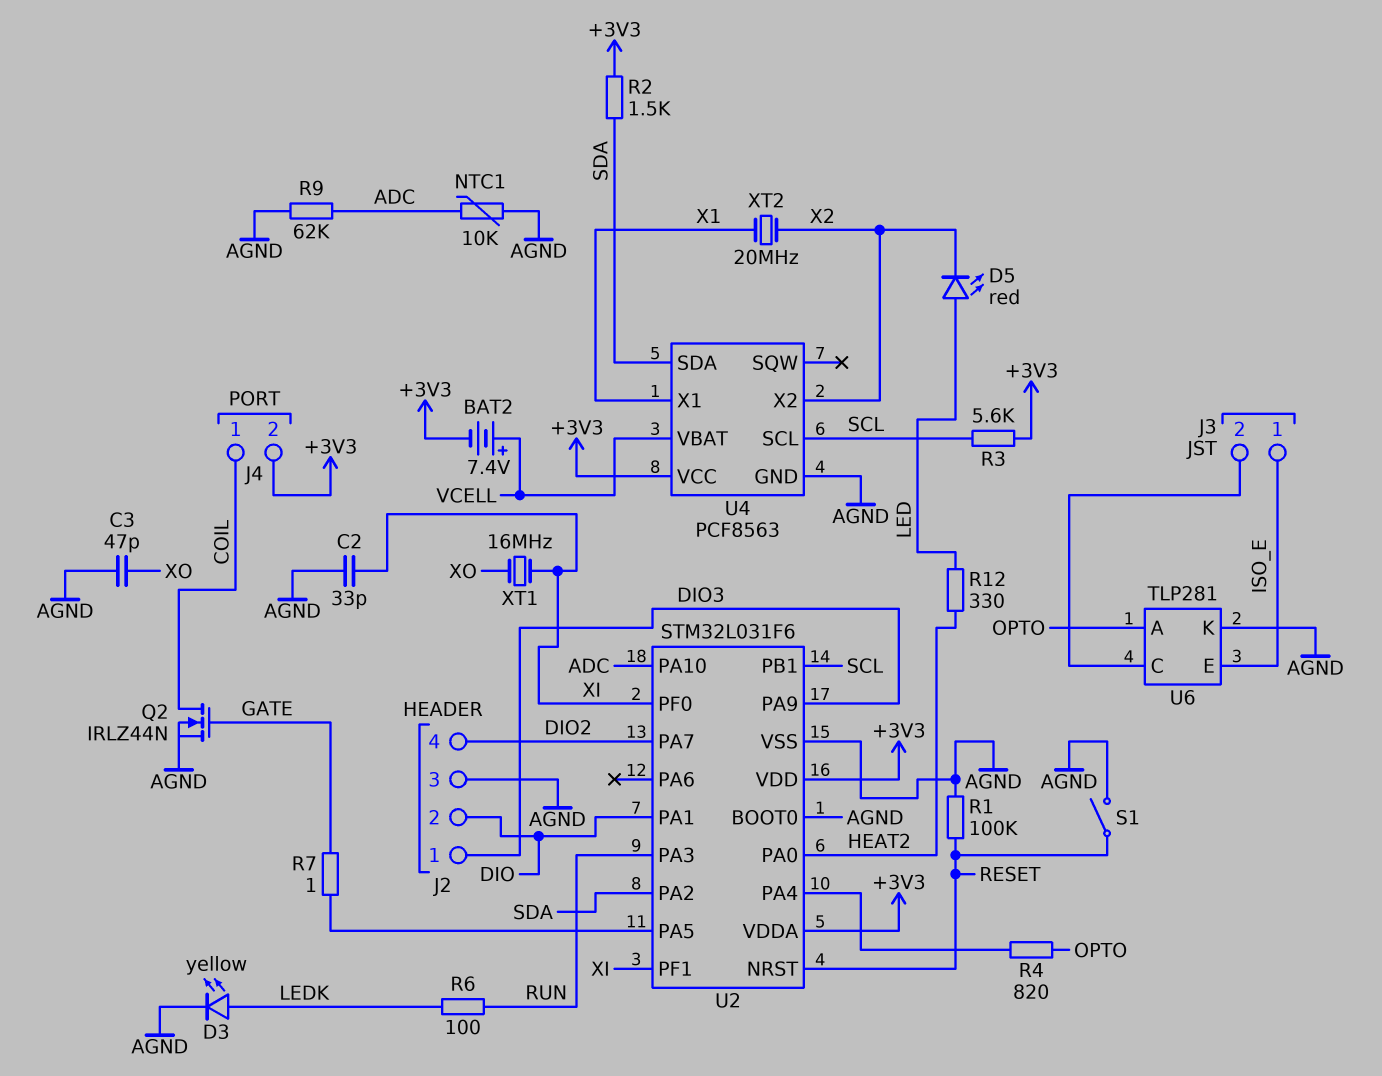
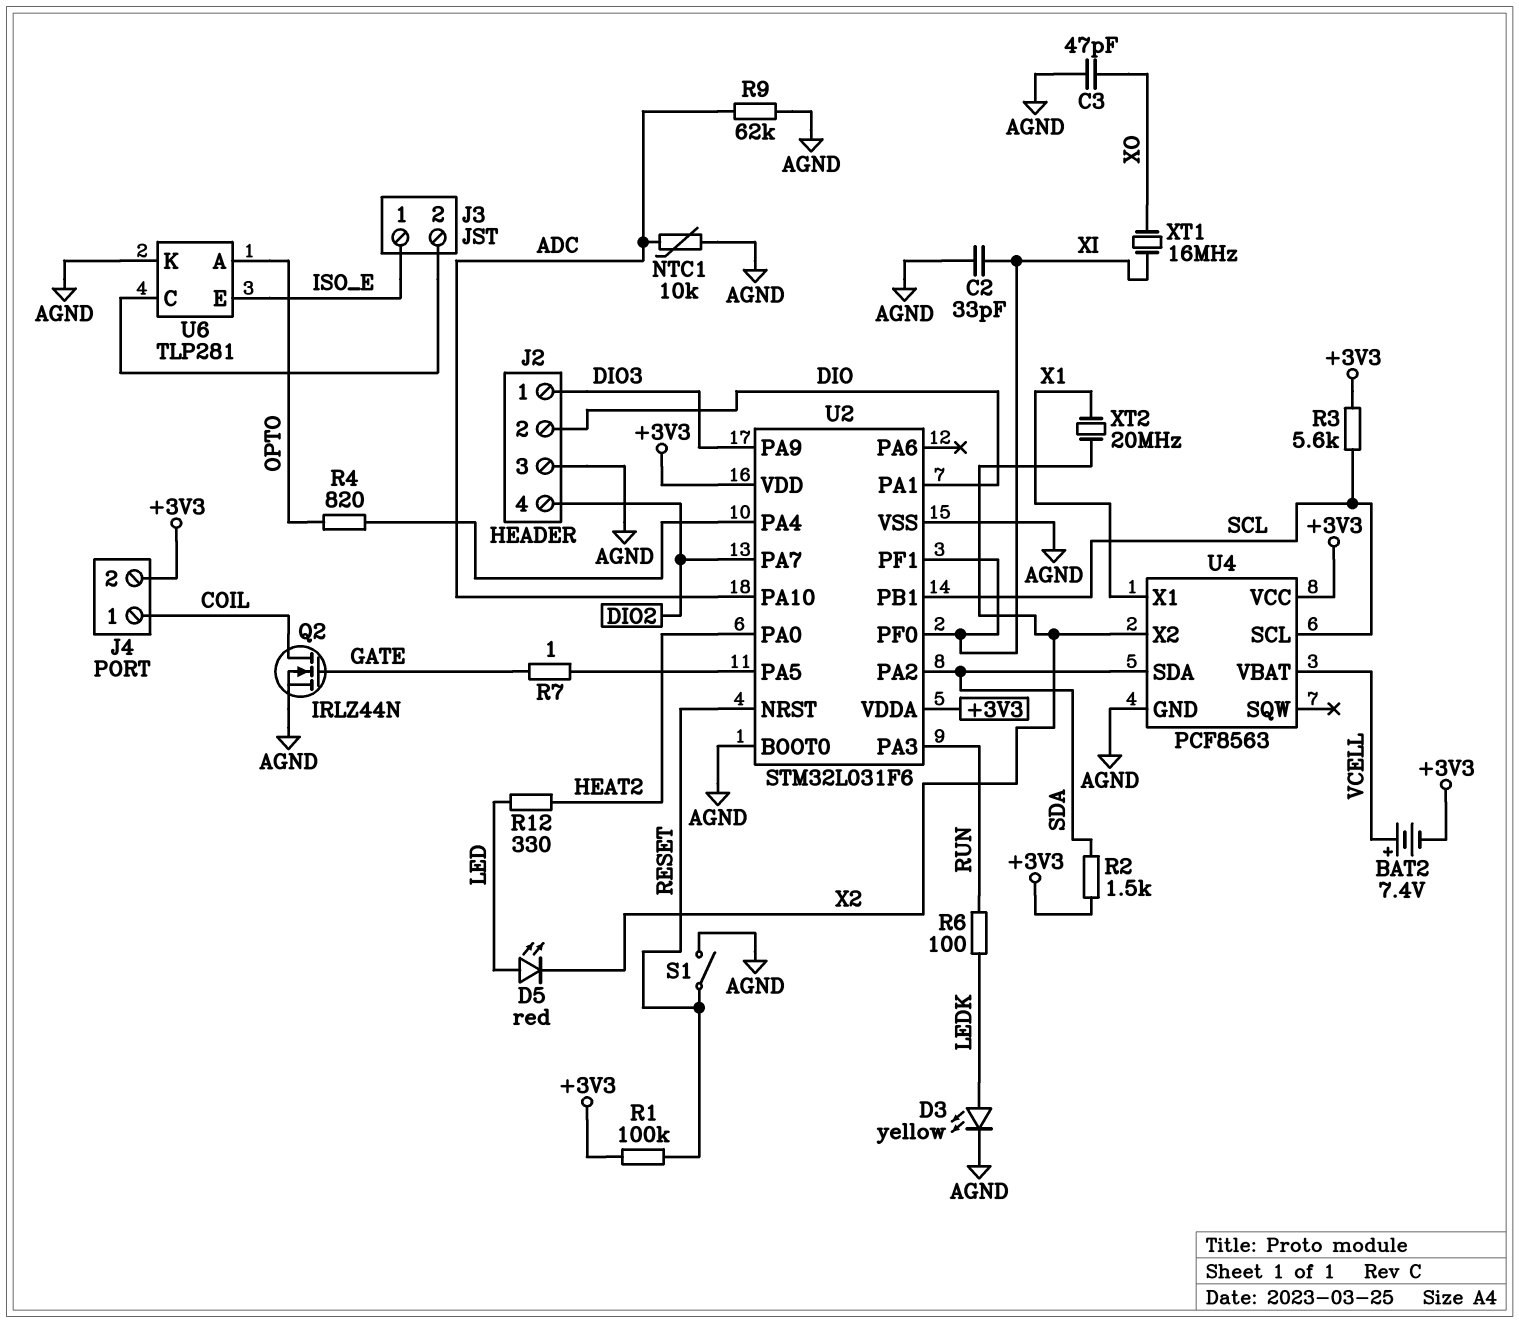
R1: 100k (AGND, RESET) -> 100k (+3V3, RESET)

